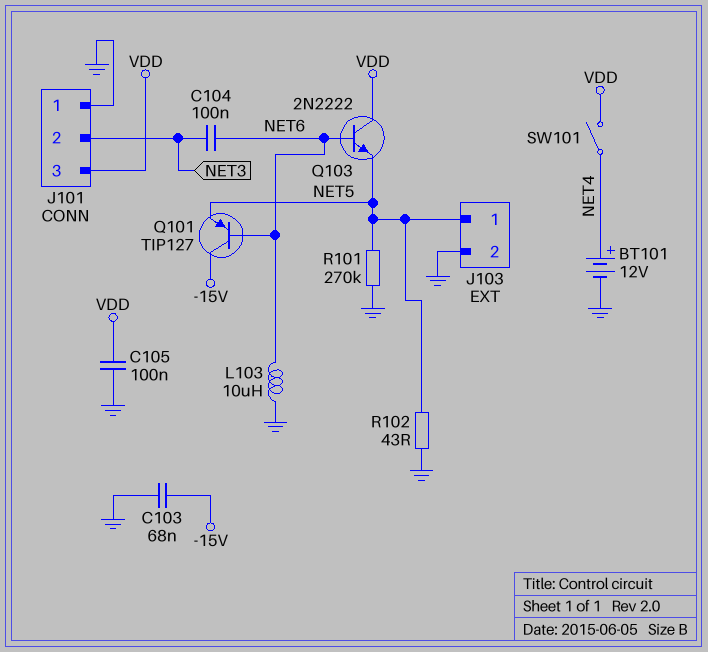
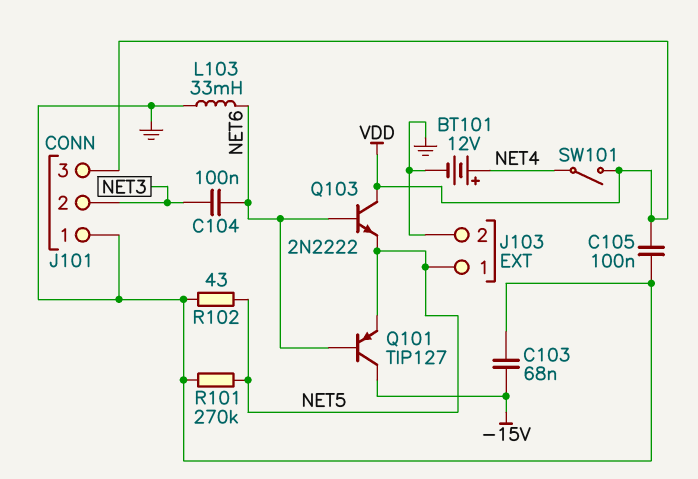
L103: 10uH (GND, NET6) -> 33mH (GND, NET6)

